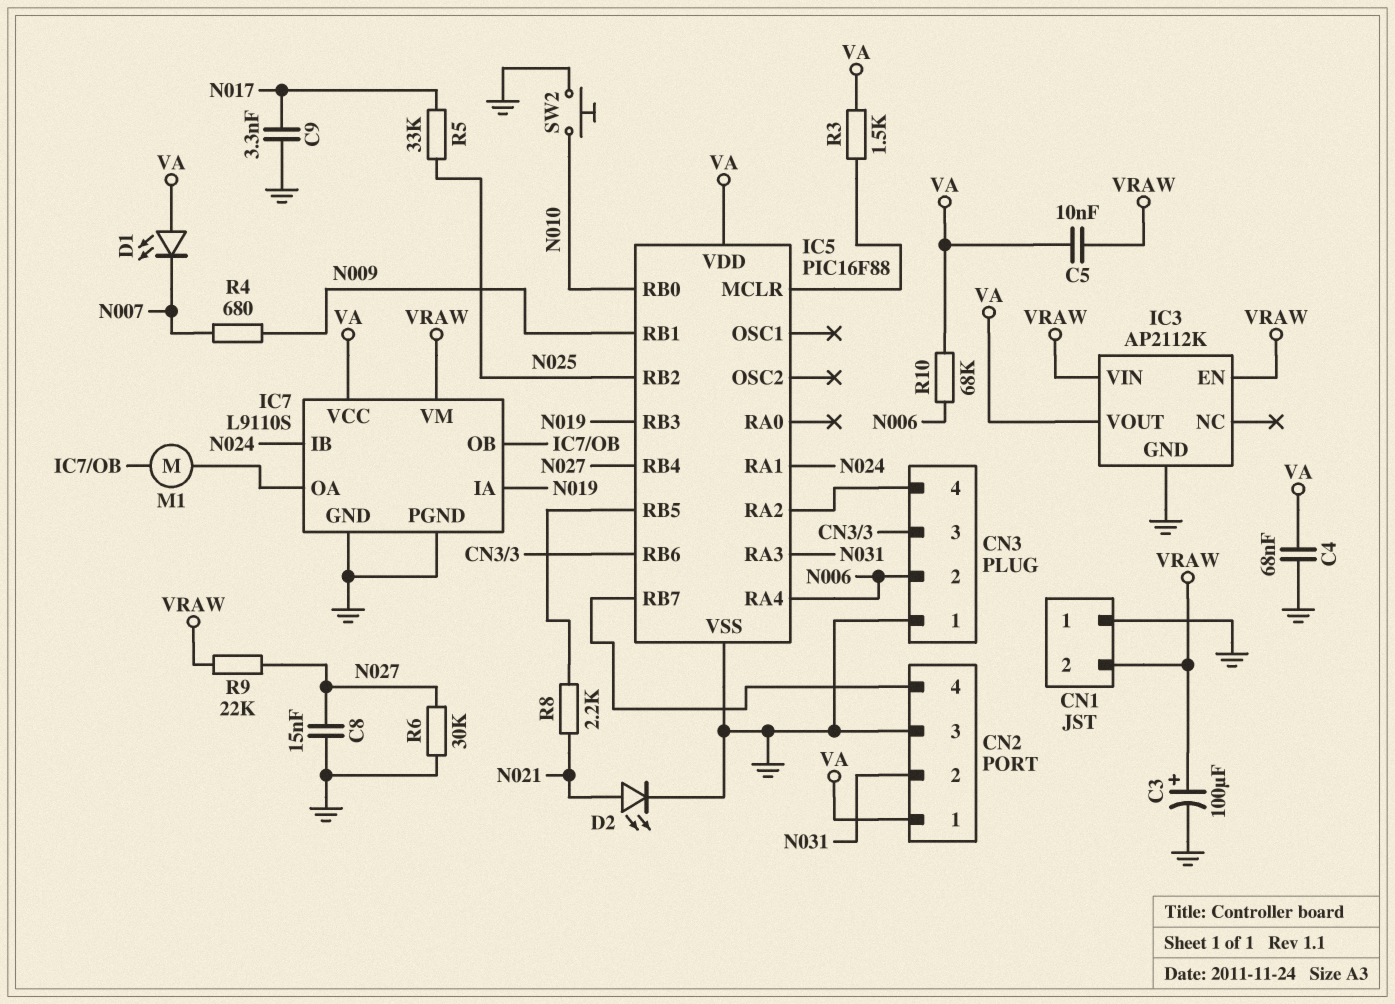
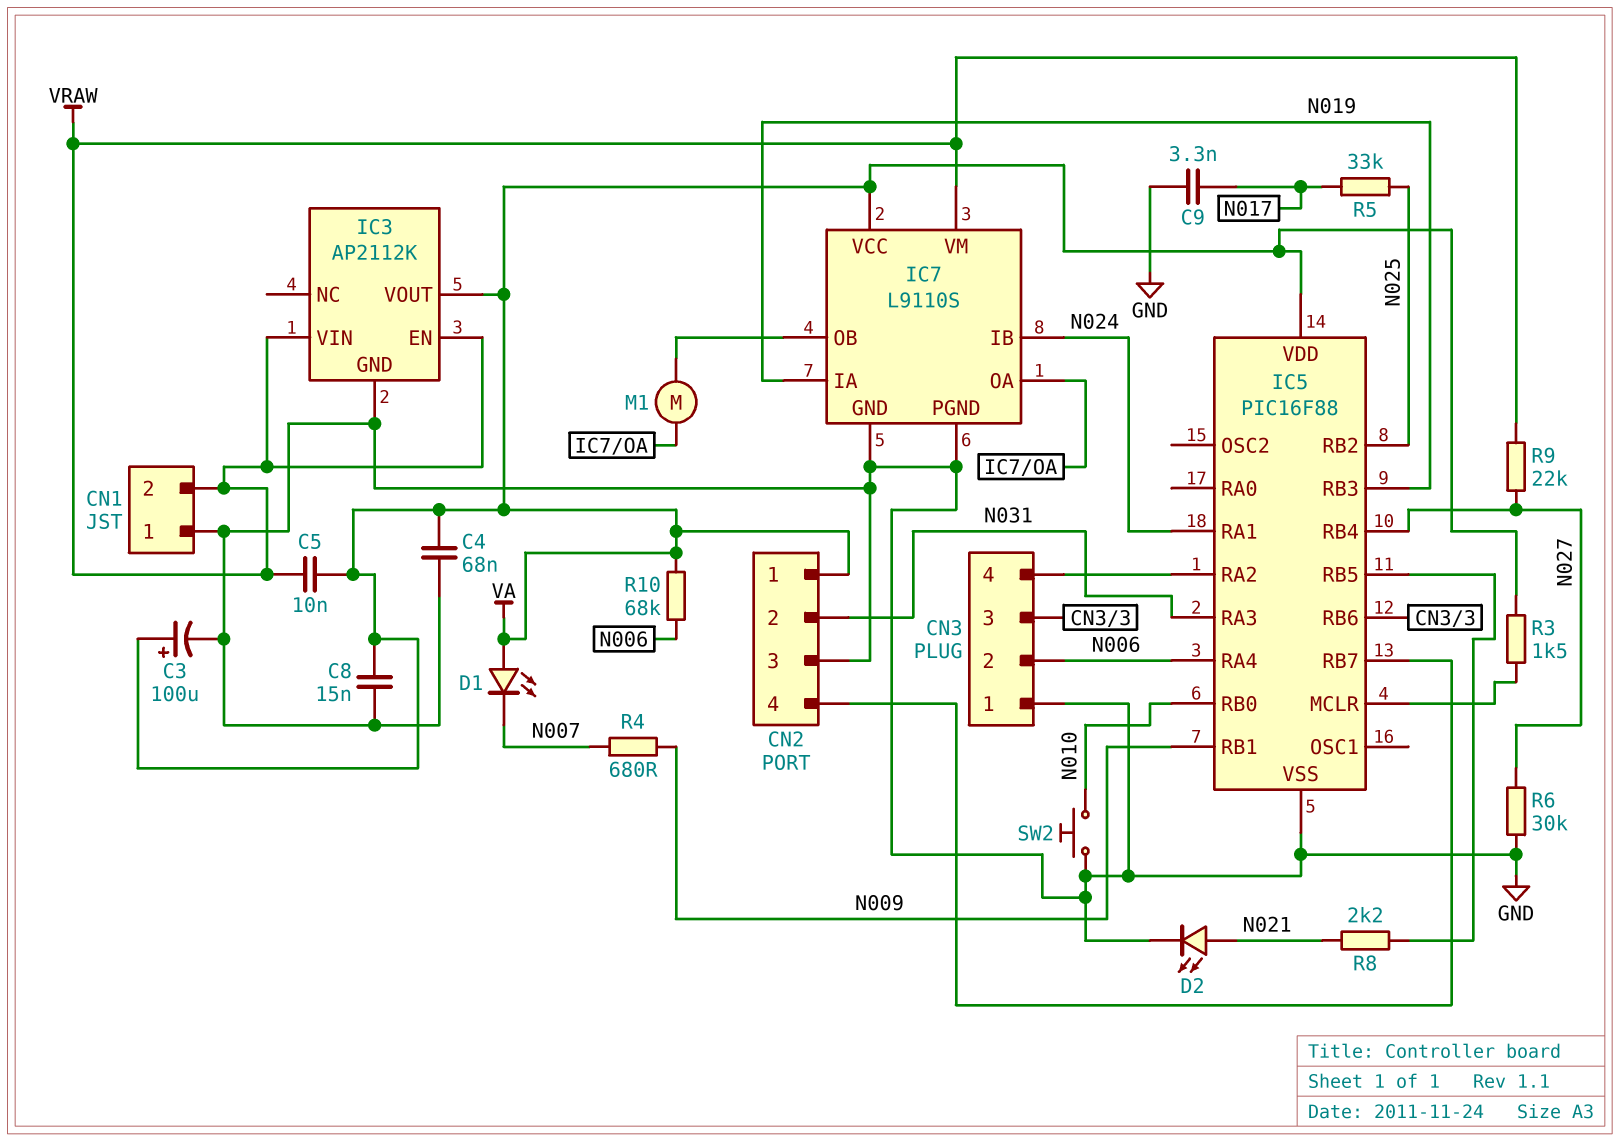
C3: 100uF (plus VRAW, minus GND) -> 100uF (plus VA, minus GND)
C8: 15nF (GND, N027) -> 15nF (GND, VA)

